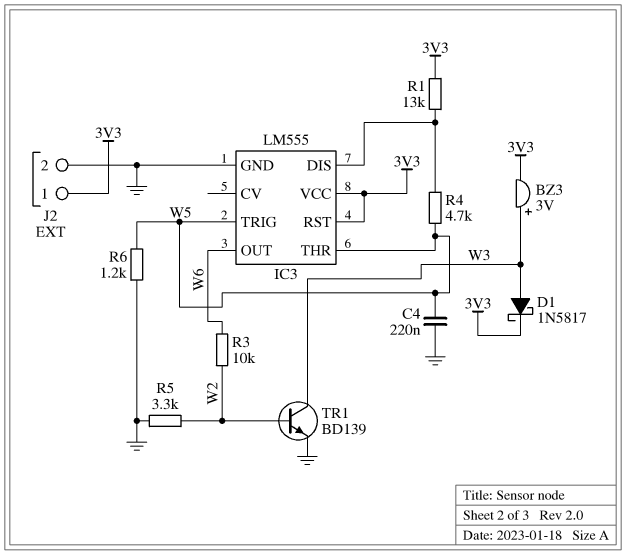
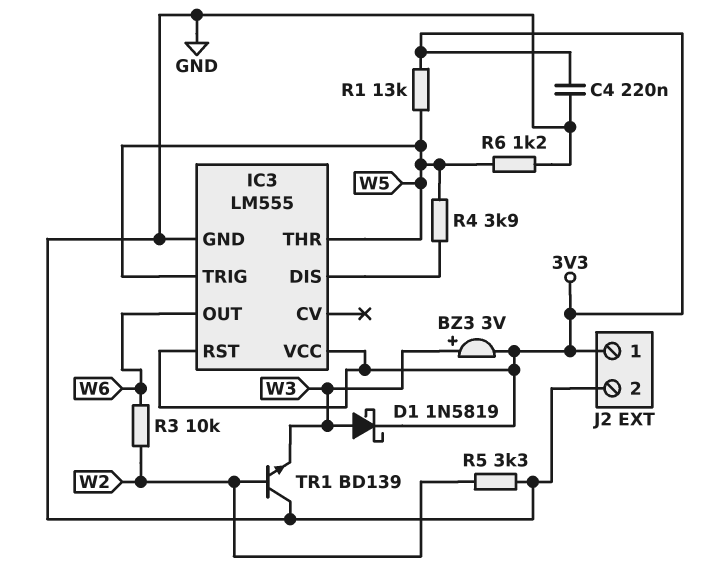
C4: 220nF (GND, W5) -> 220nF (3V3, GND)
D1: schottky 1N5817 (A W3, K 3V3) -> schottky 1N5819 (A W3, K 3V3)
R1: 13k (3V3, IC3/DIS) -> 13k (3V3, W5)
R4: 4.7k (IC3/DIS, W5) -> 3.9k (IC3/DIS, W5)
TR1: NPN BD139 (B W2, C W3, E GND) -> NPN BD139 (B W2, C GND, E W3)

